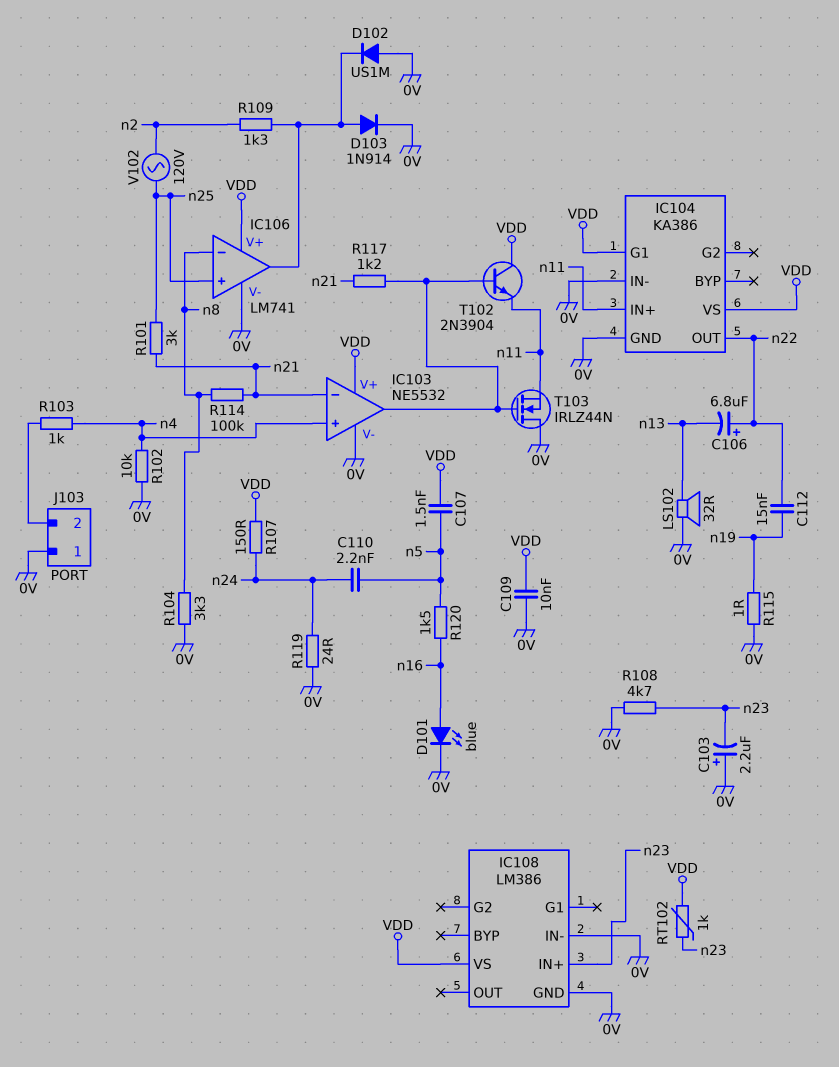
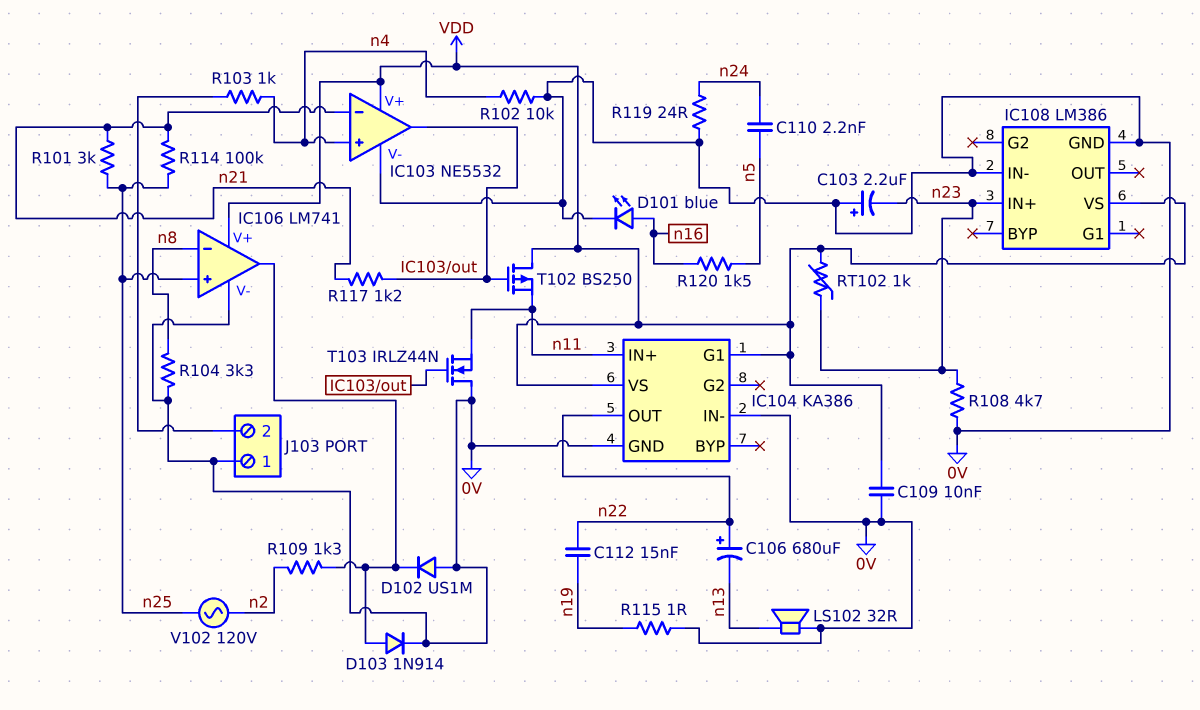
C106: 6.8uF (plus n22, minus n13) -> 680uF (plus n22, minus n13)
C107: 1.5nF (VDD, n5) -> none
R107: 150 (VDD, n24) -> none
R114: 100k (n8, n21) -> 100k (n21, n25)
T102: NPN 2N3904 (B IC103/out, C VDD, E n11) -> PMOS BS250 (G IC103/out, D VDD, S n11)

